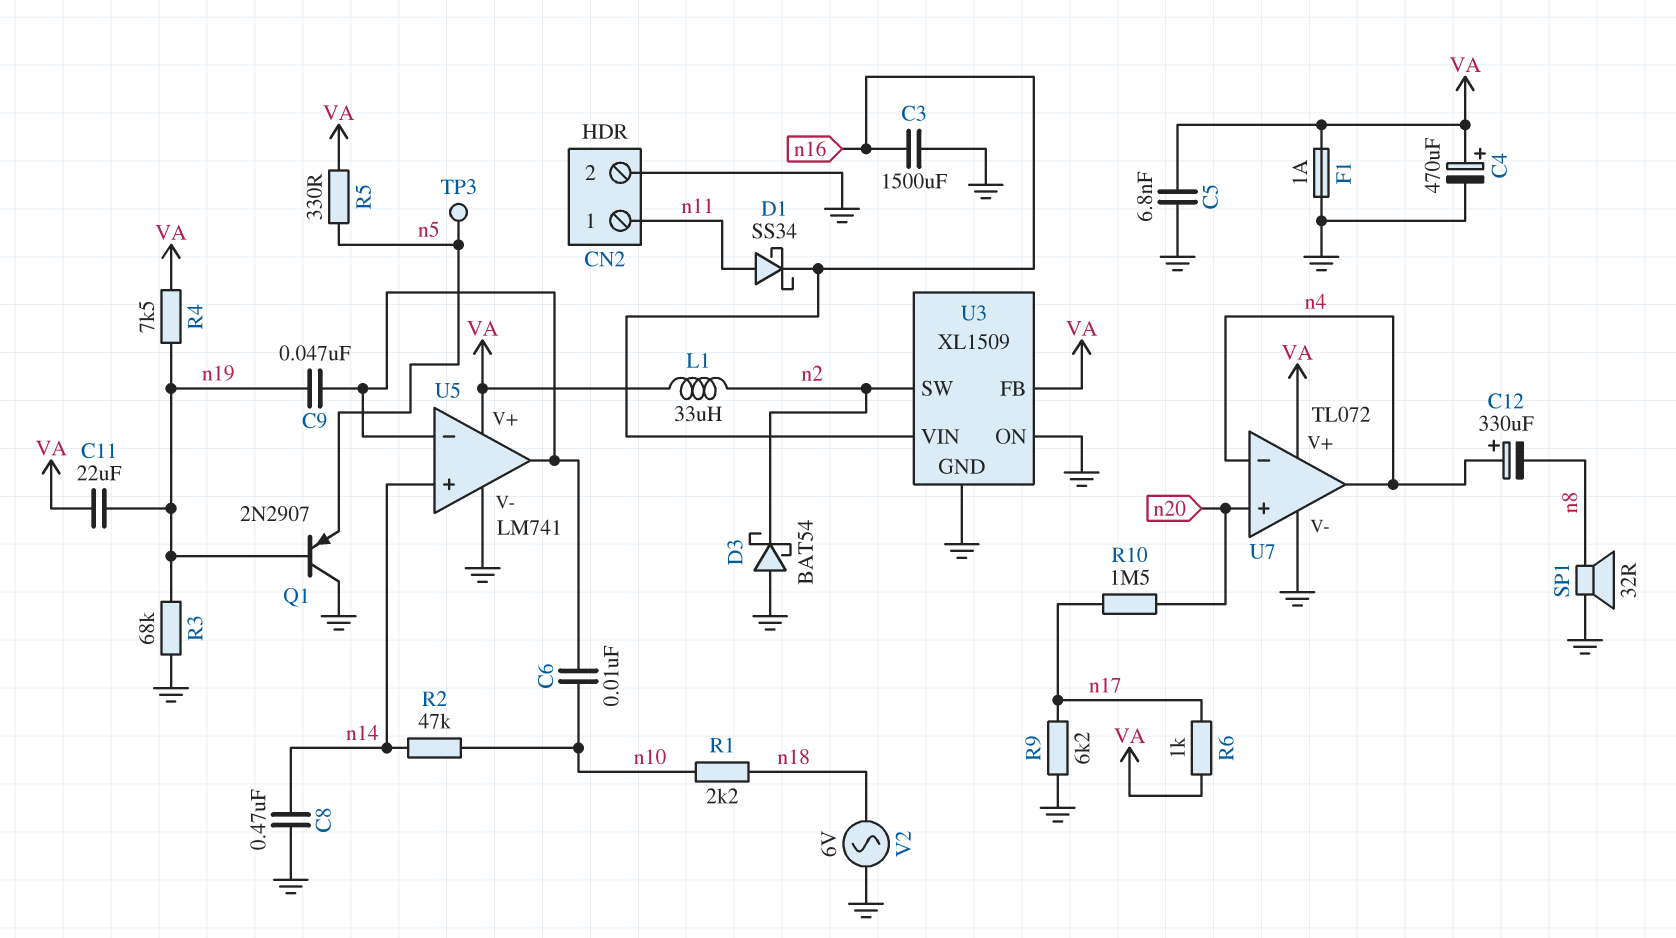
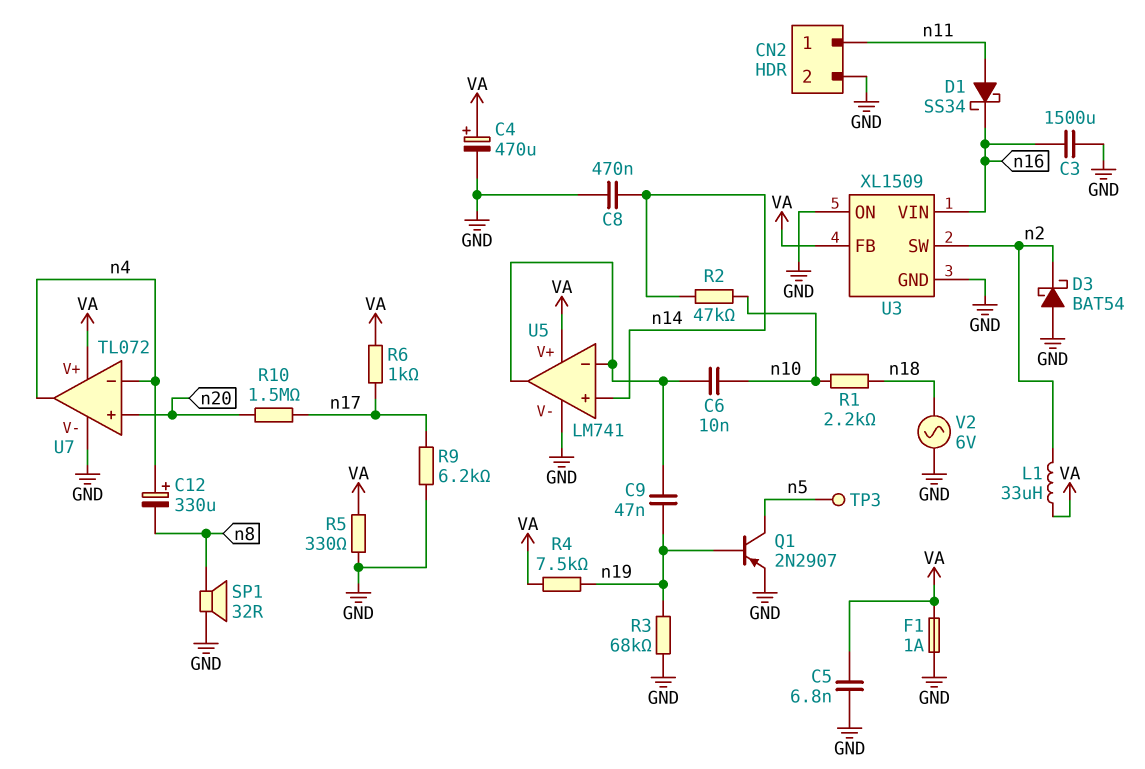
C11: 22uF (VA, n19) -> none
Q1: PNP 2N2907 (B n19, C GND, E n5) -> PNP 2N2907 (B n19, C n5, E GND)
R5: 330 (VA, n5) -> 330 (GND, VA)

